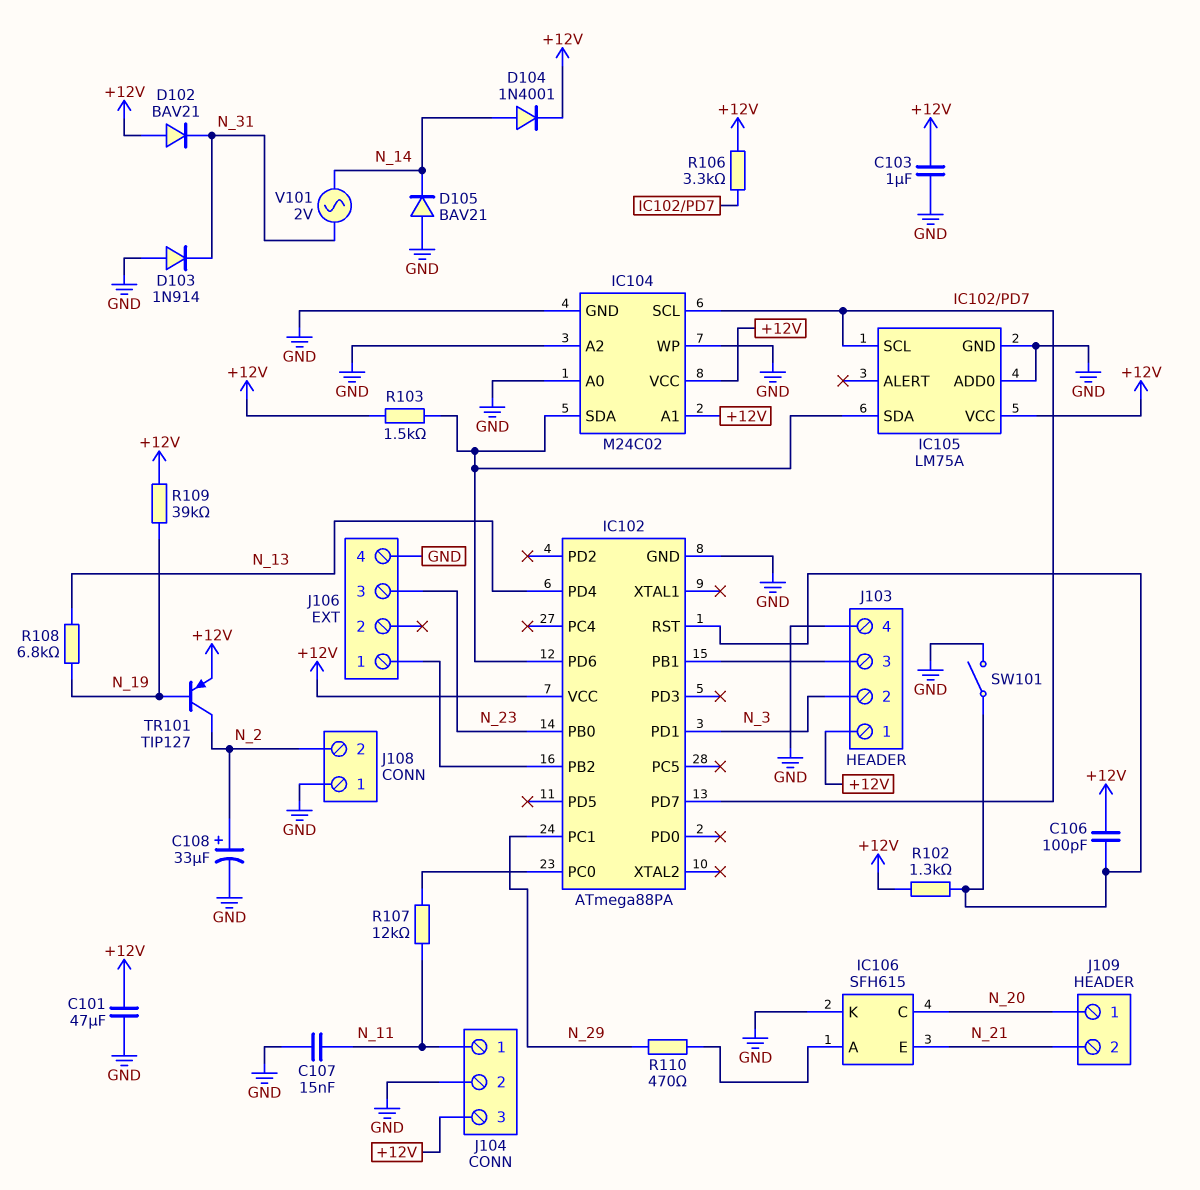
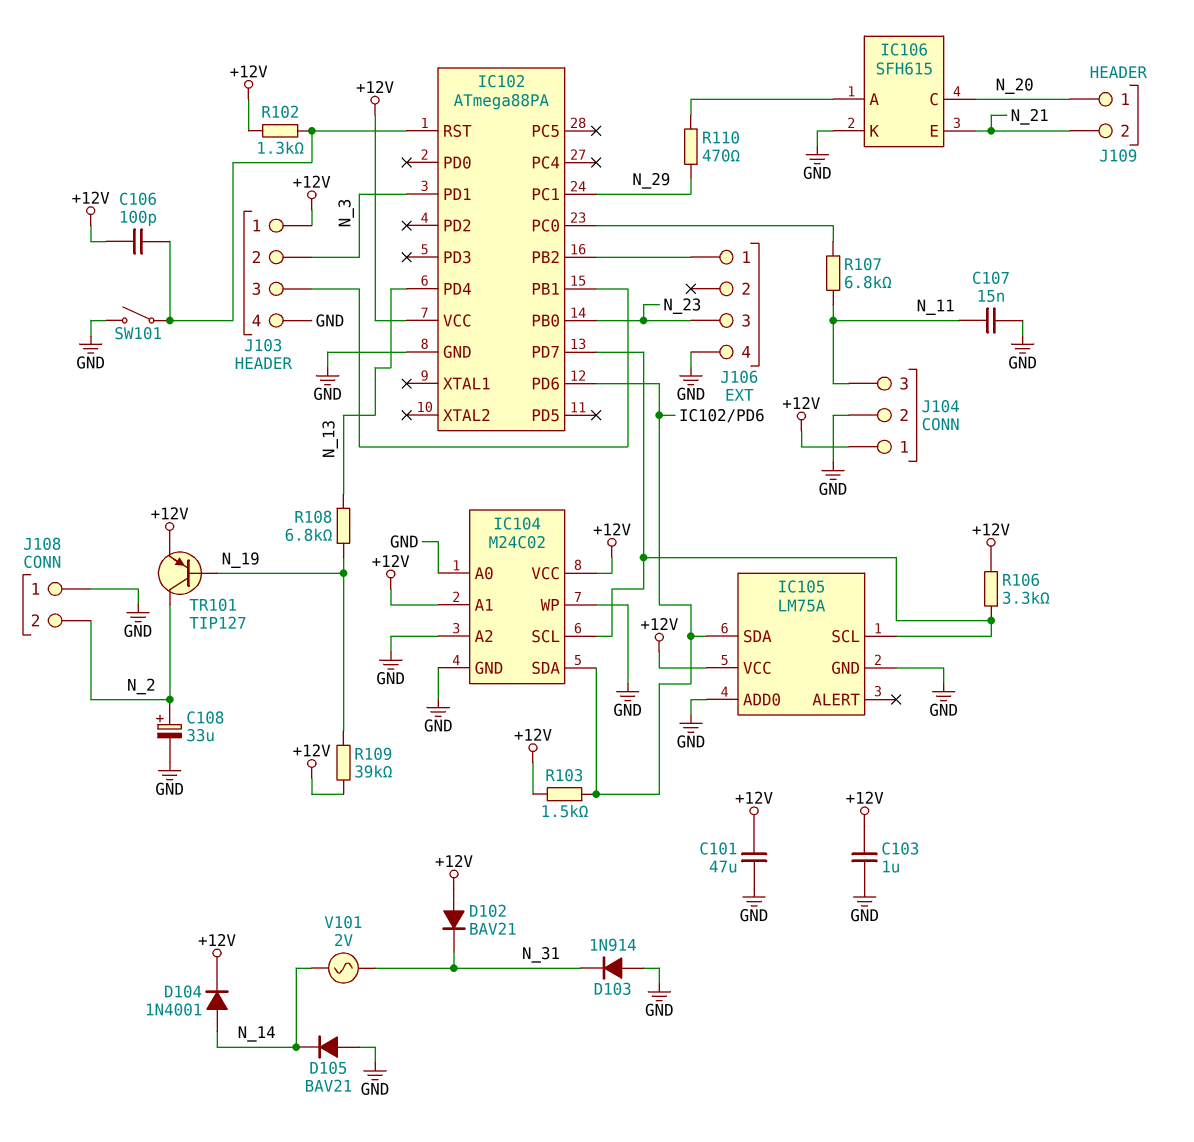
J104 pin 1: N_11 -> +12V
J104 pin 3: +12V -> N_11
R107: 12k (IC102/PC0, N_11) -> 6.8k (IC102/PC0, N_11)

